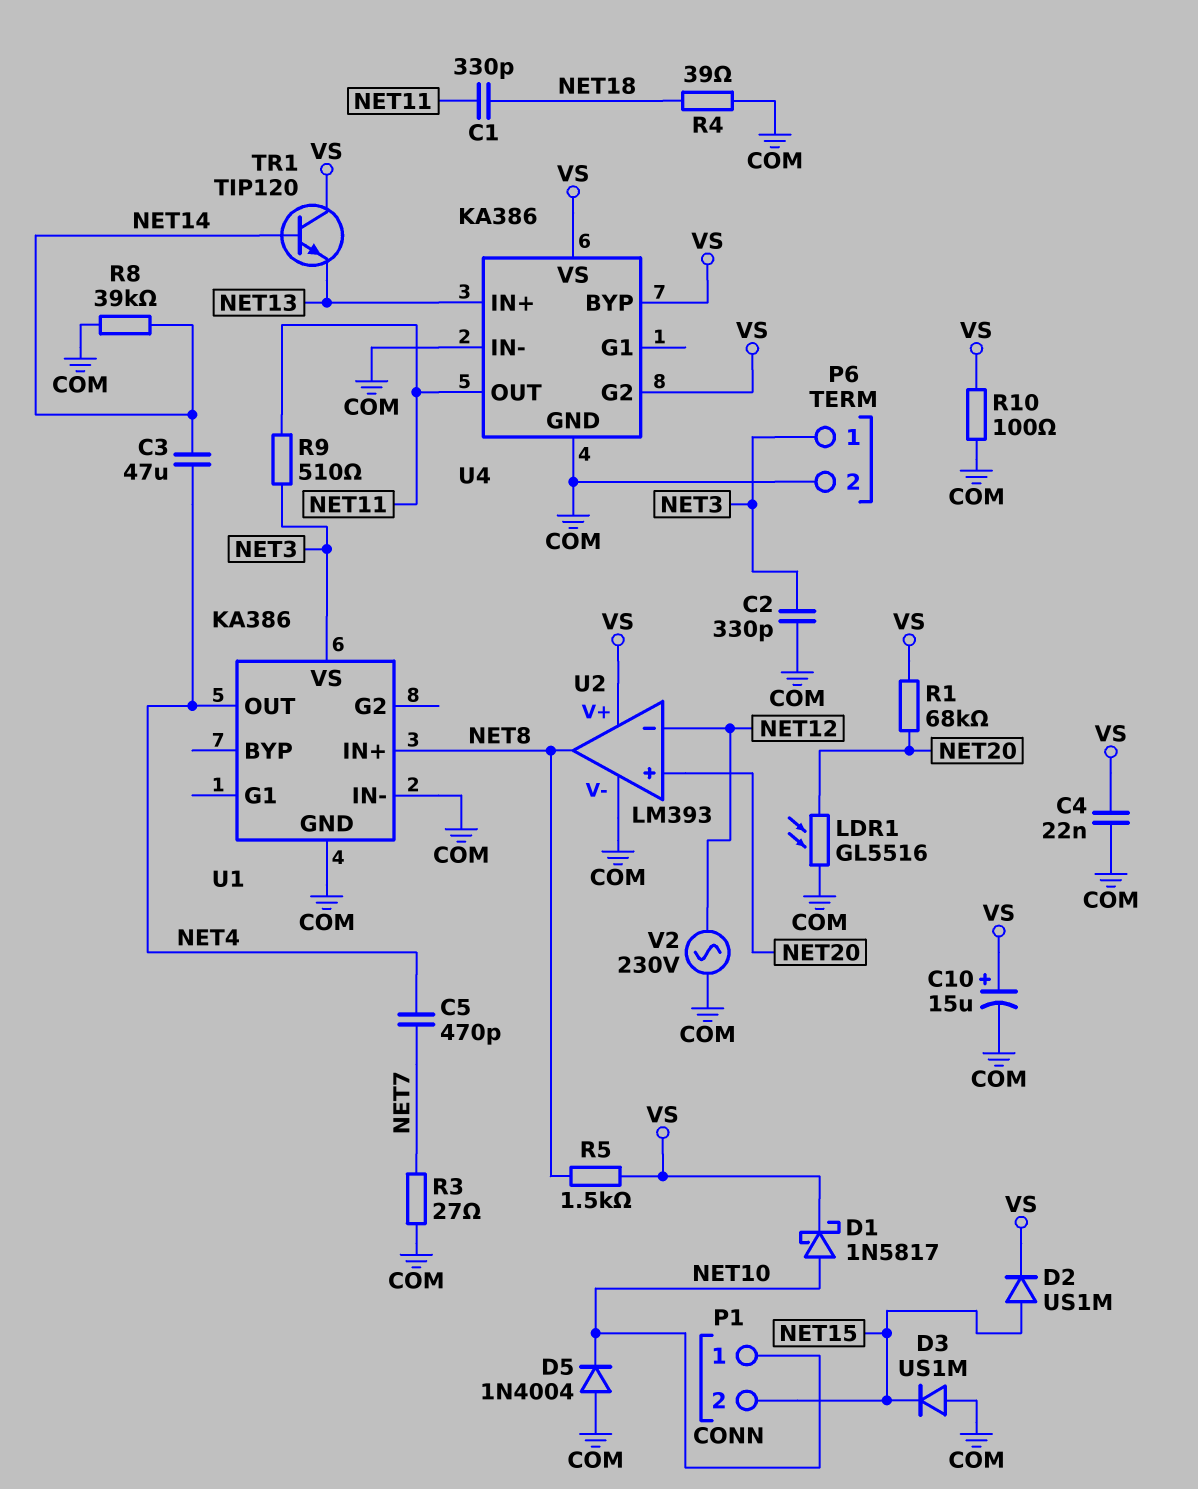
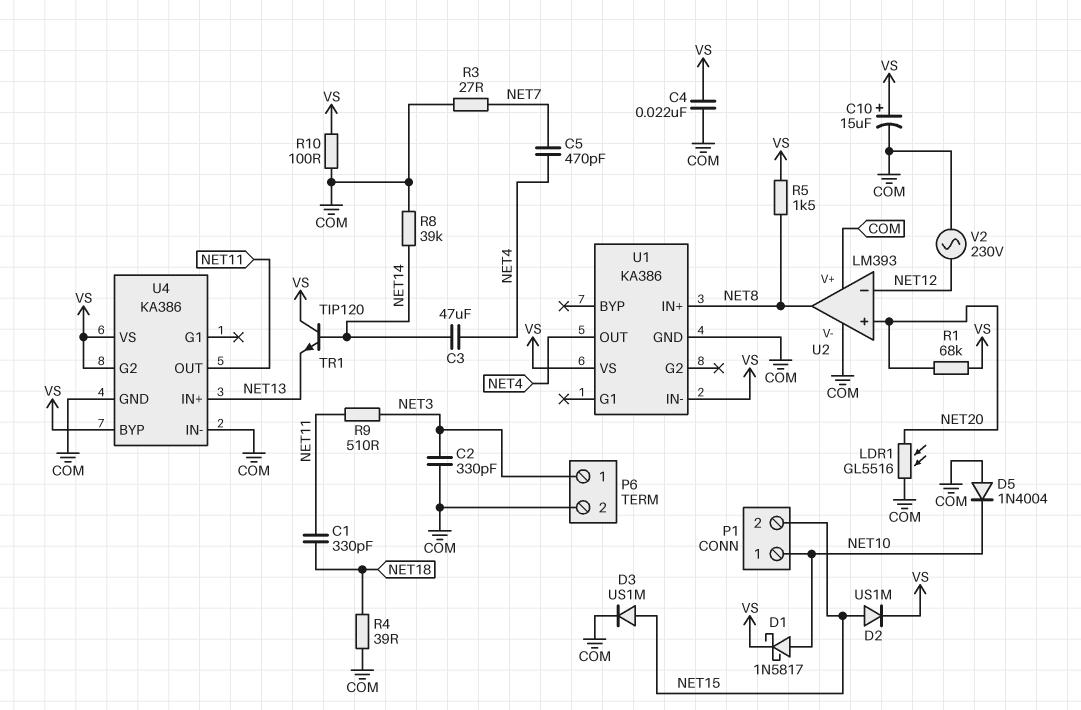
D3: diode US1M (A COM, K NET15) -> diode US1M (A NET15, K COM)
U1 pin IN-: COM -> VS
U1 pin VS: NET3 -> VS
U2 pin V+: VS -> COM

